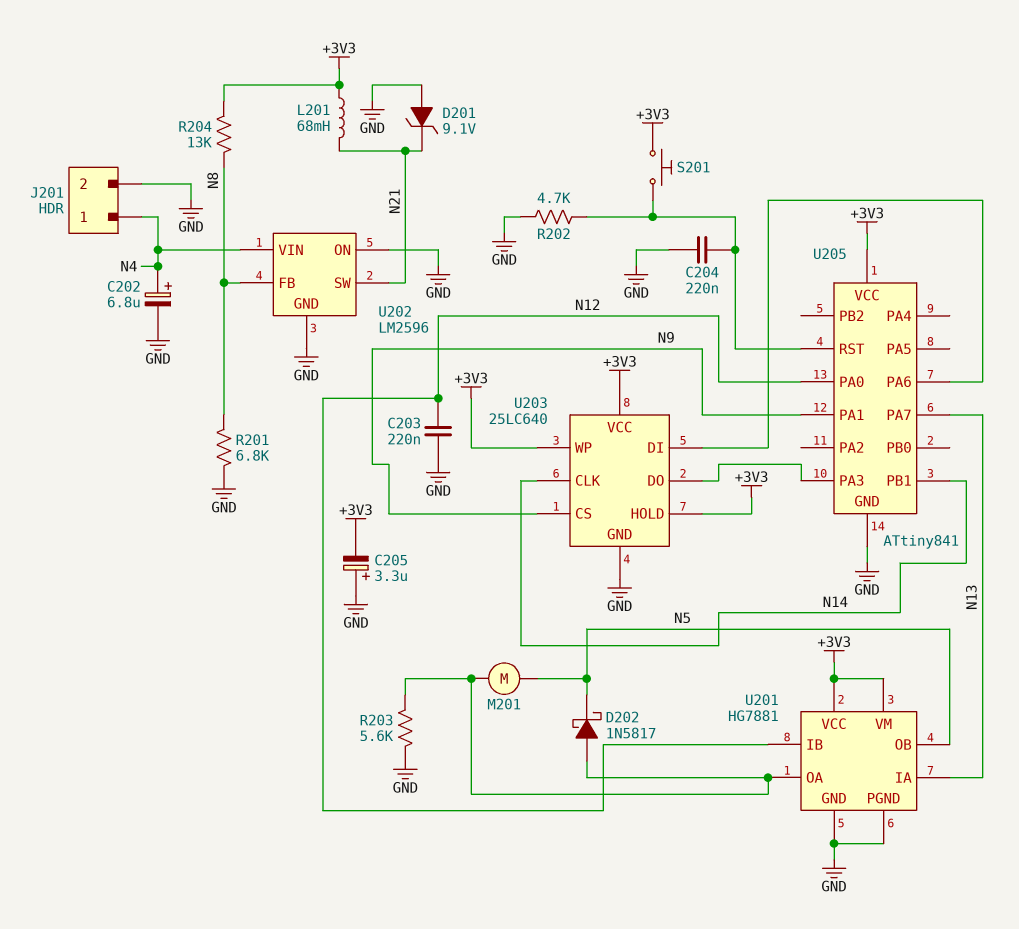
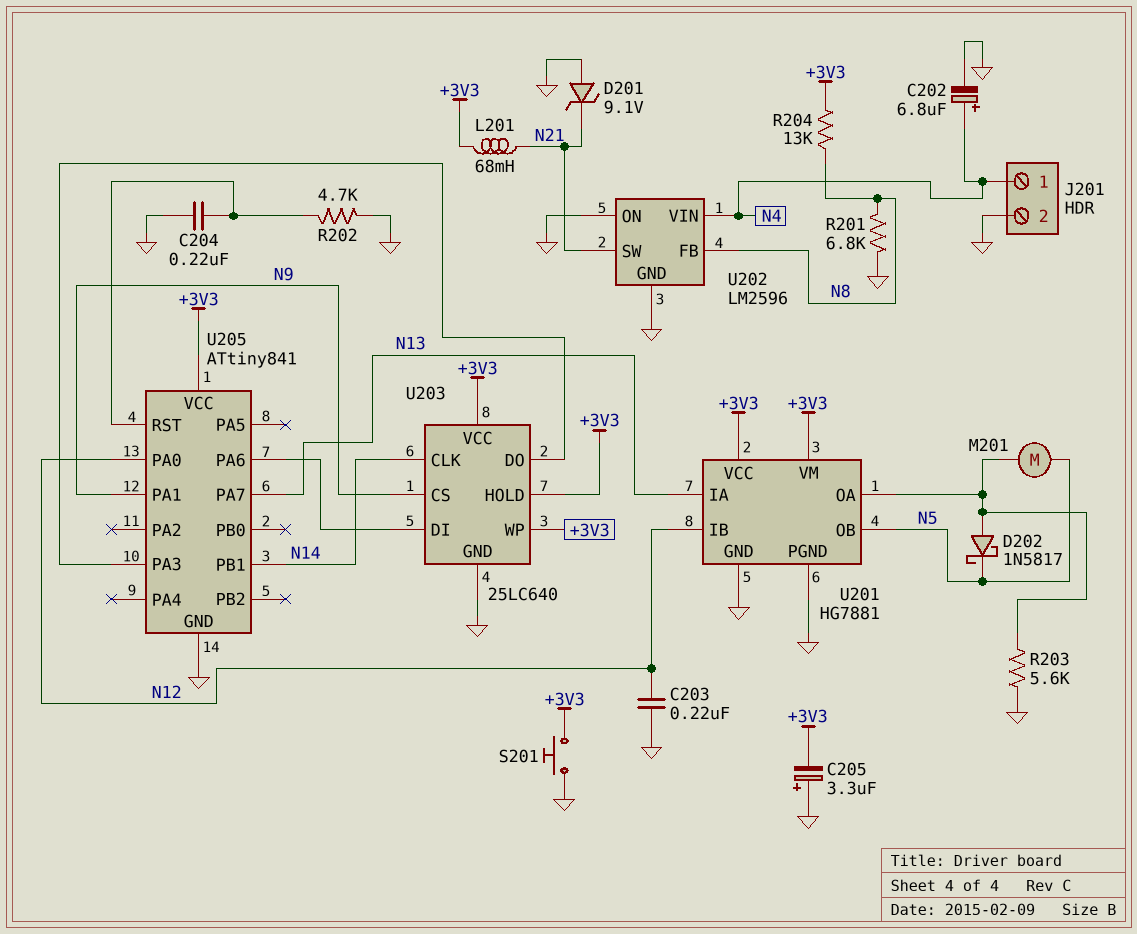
S201: button (+3V3, U205/RST) -> button (+3V3, GND)

